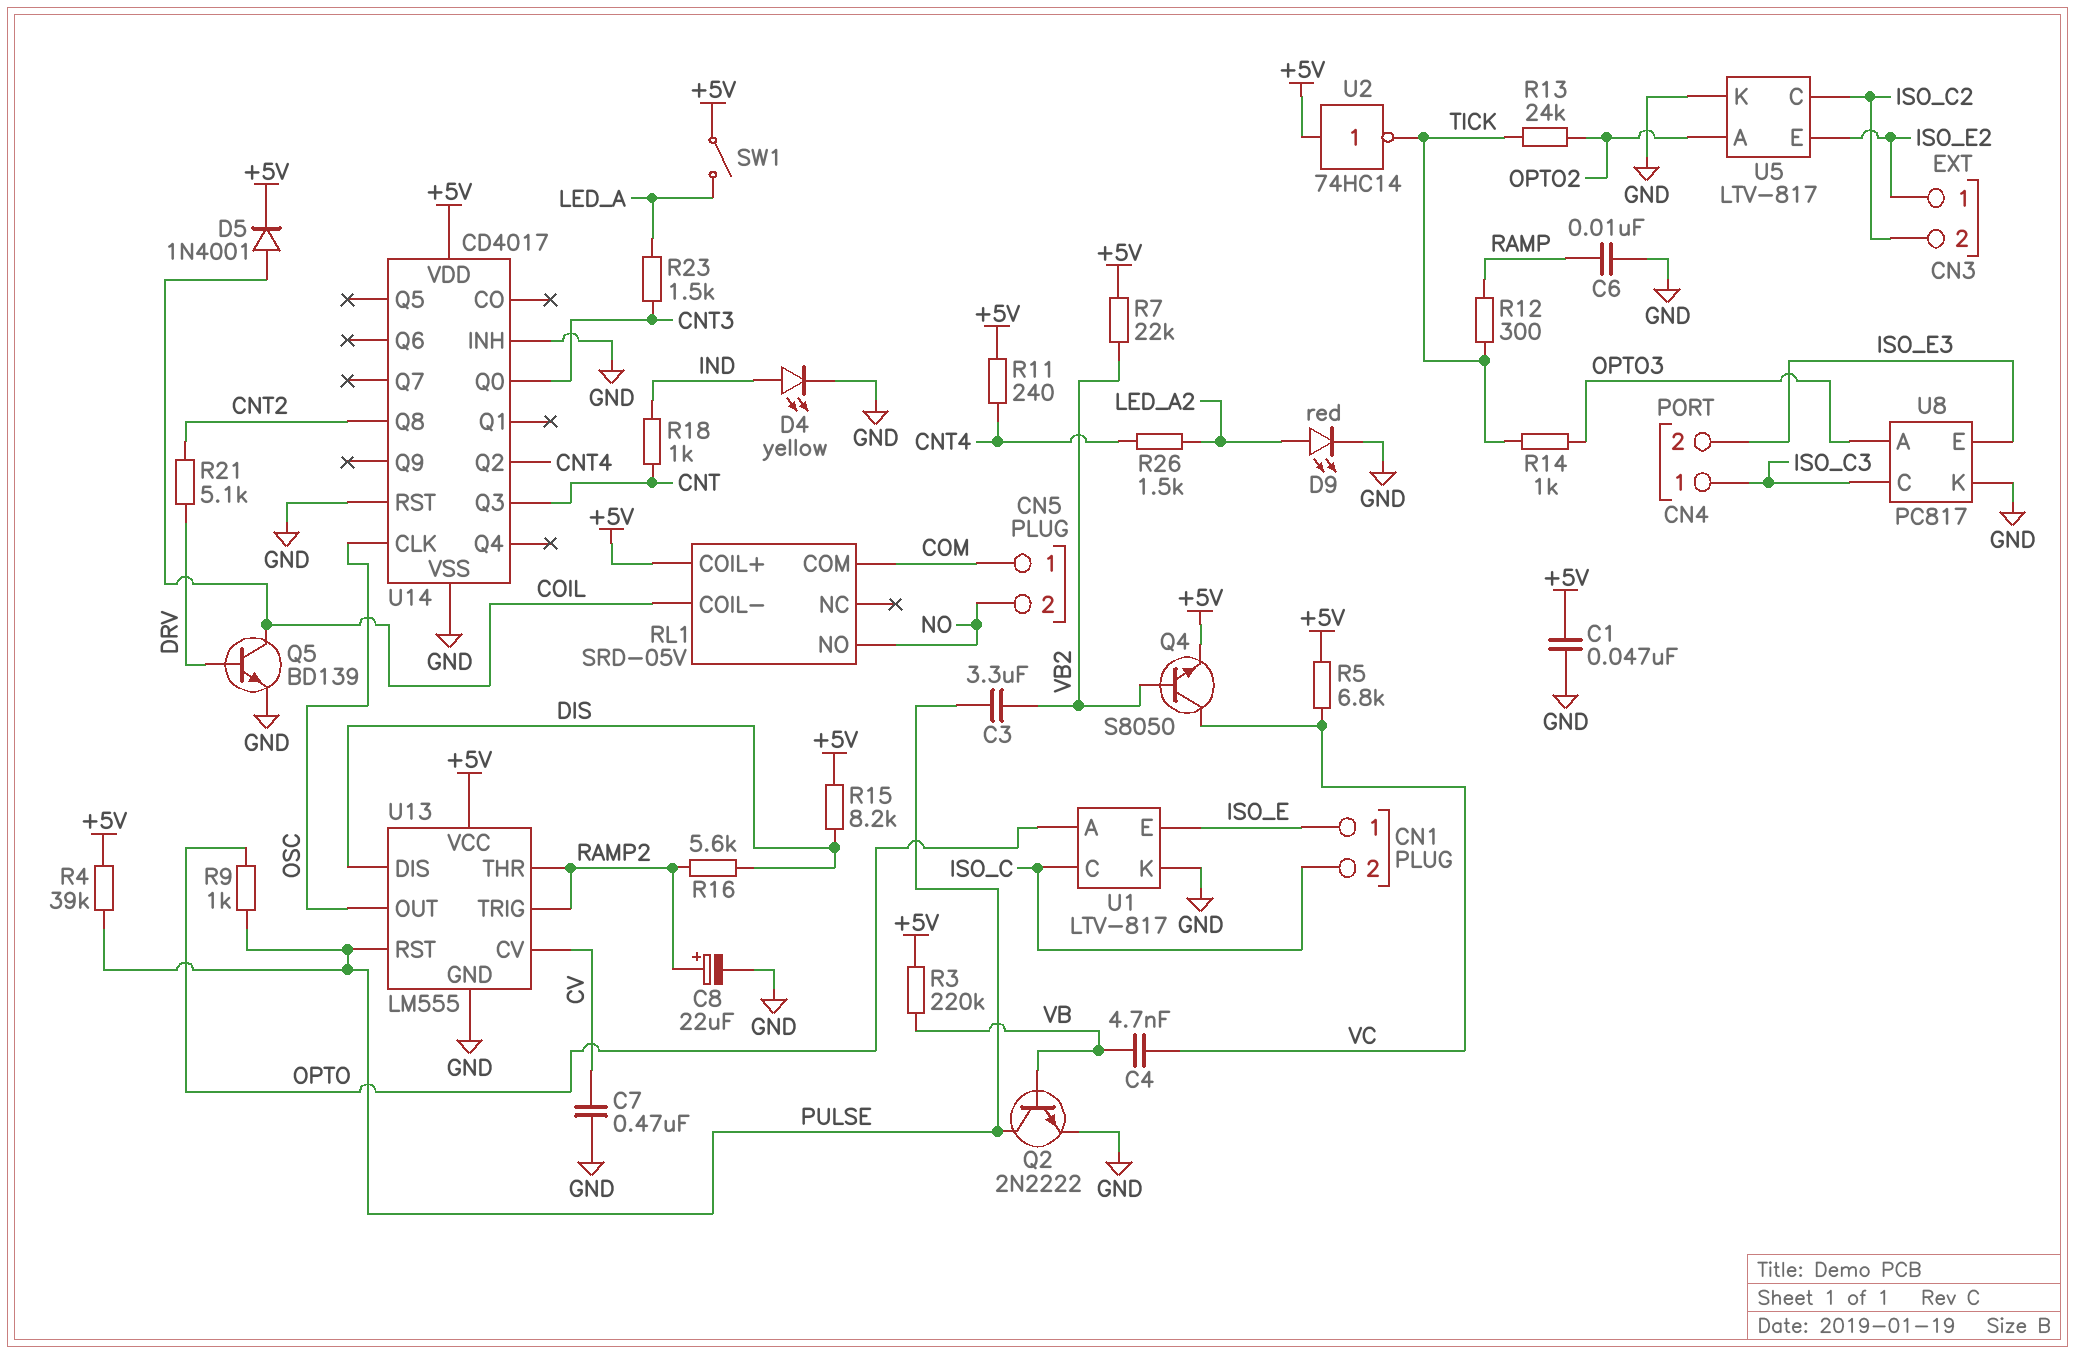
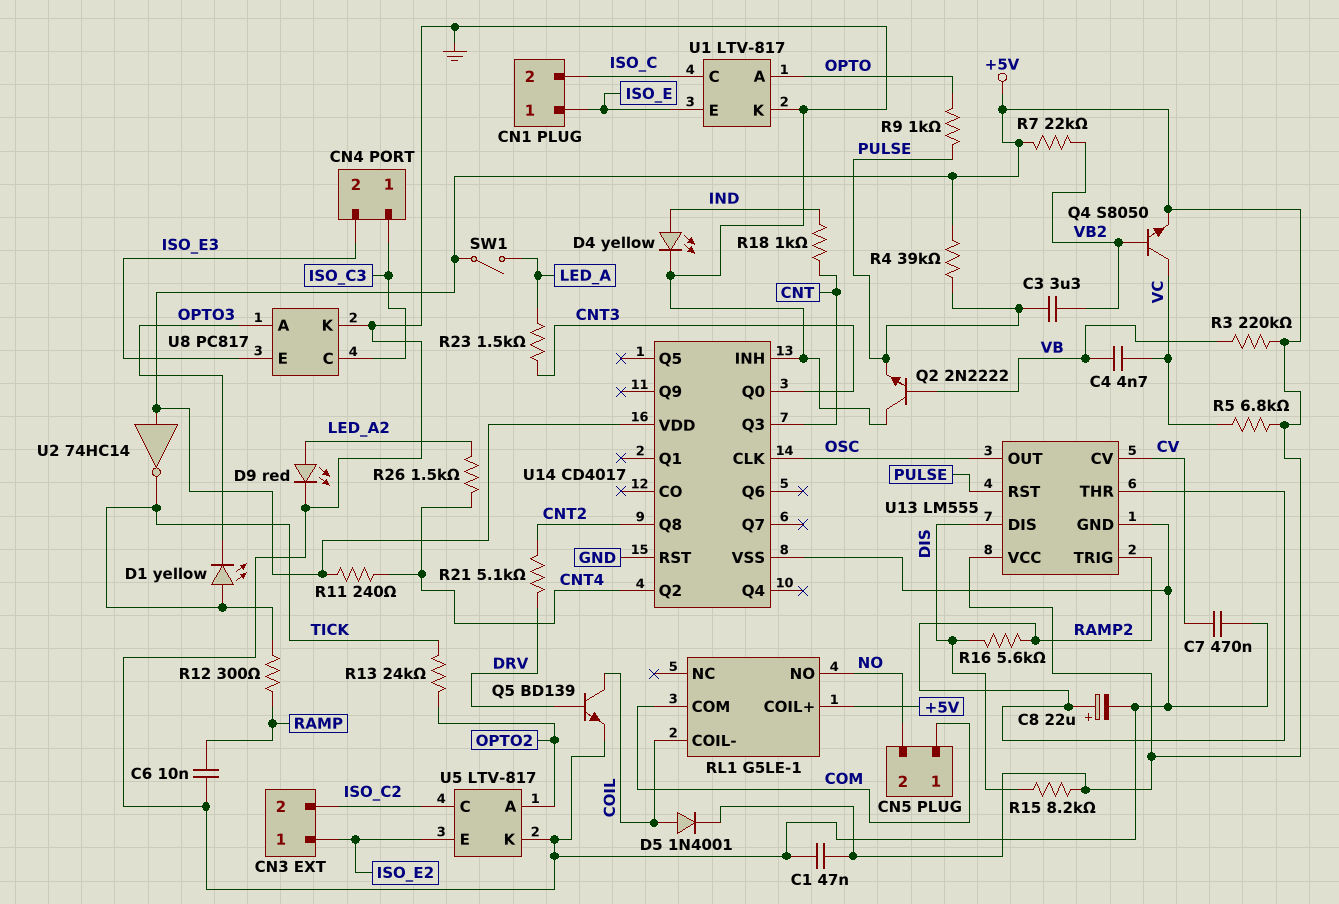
D1: none -> LED yellow (A TICK, K OPTO3)
Q2: NPN 2N2222 (B VB, C PULSE, E GND) -> NPN 2N2222 (B VB, C GND, E PULSE)
R14: 1k (OPTO3, TICK) -> none
RL1: SRD-05V -> G5LE-1

